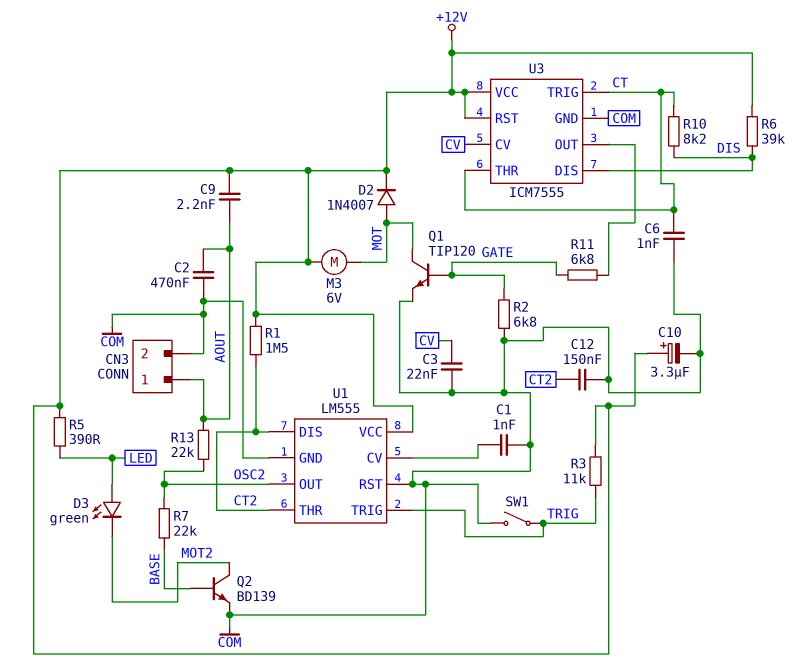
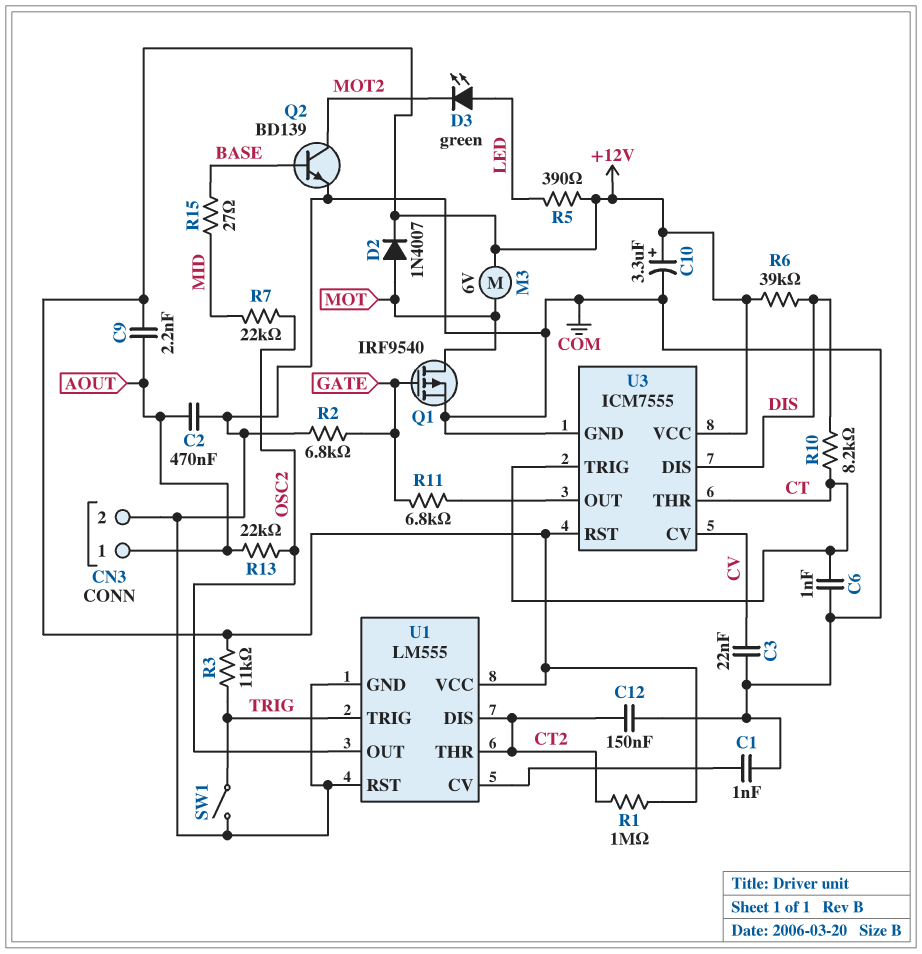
Q1: NPN TIP120 (B GATE, C MOT, E COM) -> PMOS IRF9540 (G GATE, D MOT, S COM)
R1: 1.5M (+12V, CT2) -> 1M (+12V, CT2)
R7: 22k (BASE, OSC2) -> 22k (MID, OSC2)
R15: none -> 27 (BASE, MID)

